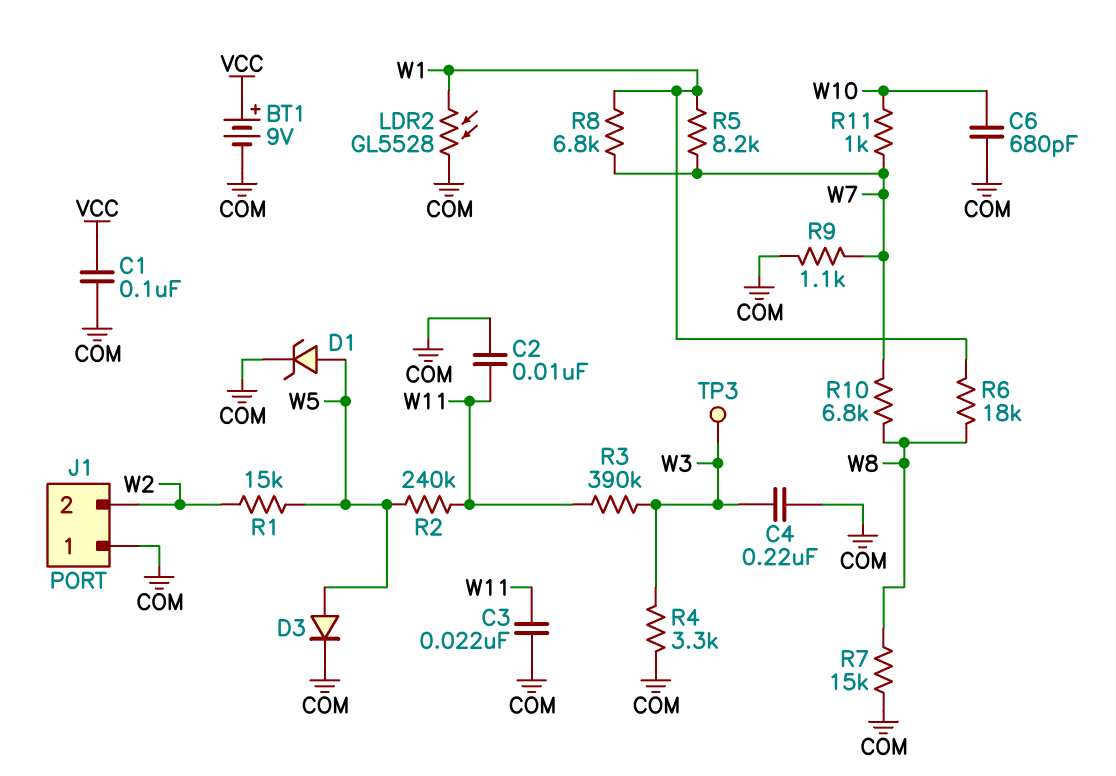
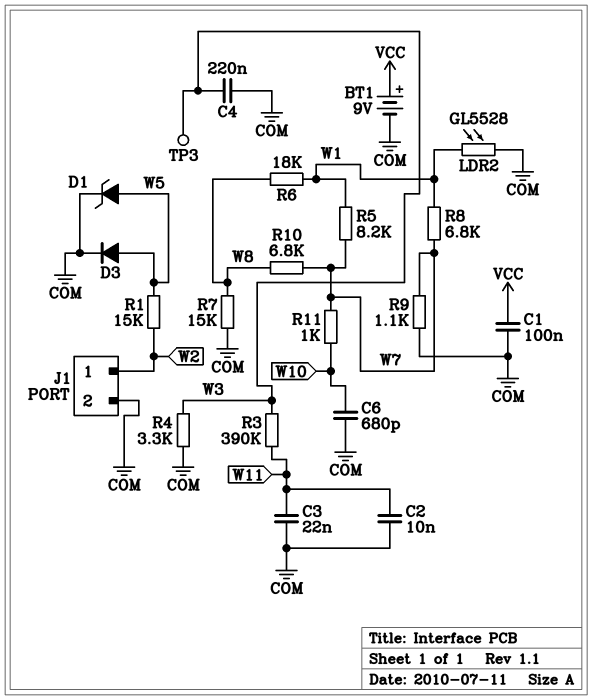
J1 pin 1: COM -> W2
J1 pin 2: W2 -> COM
R2: 240k (W5, W11) -> none

